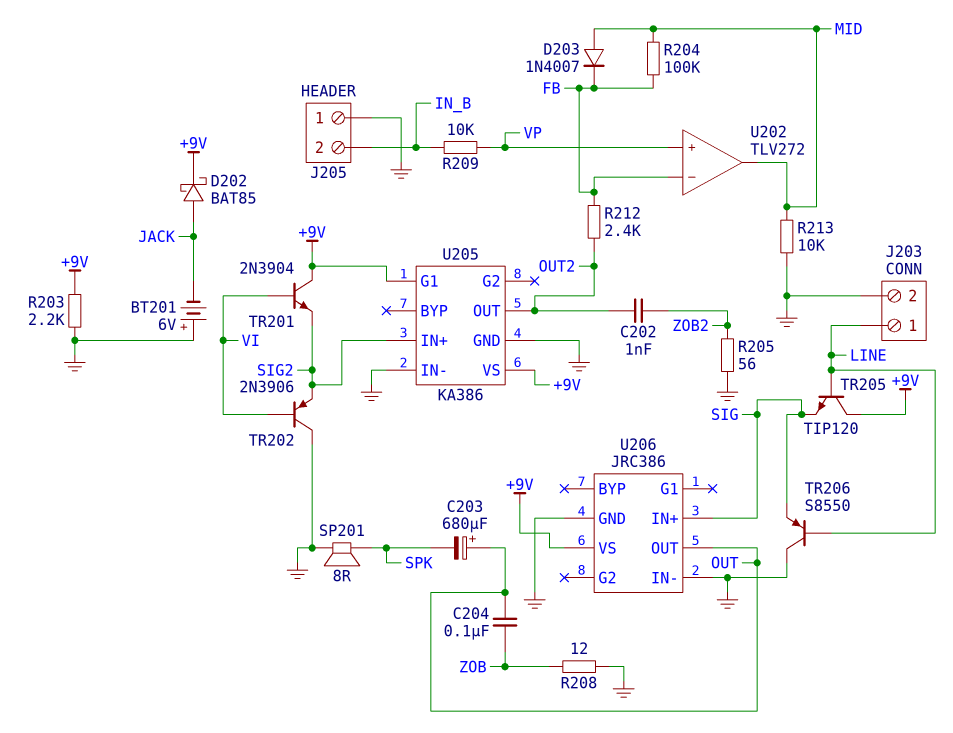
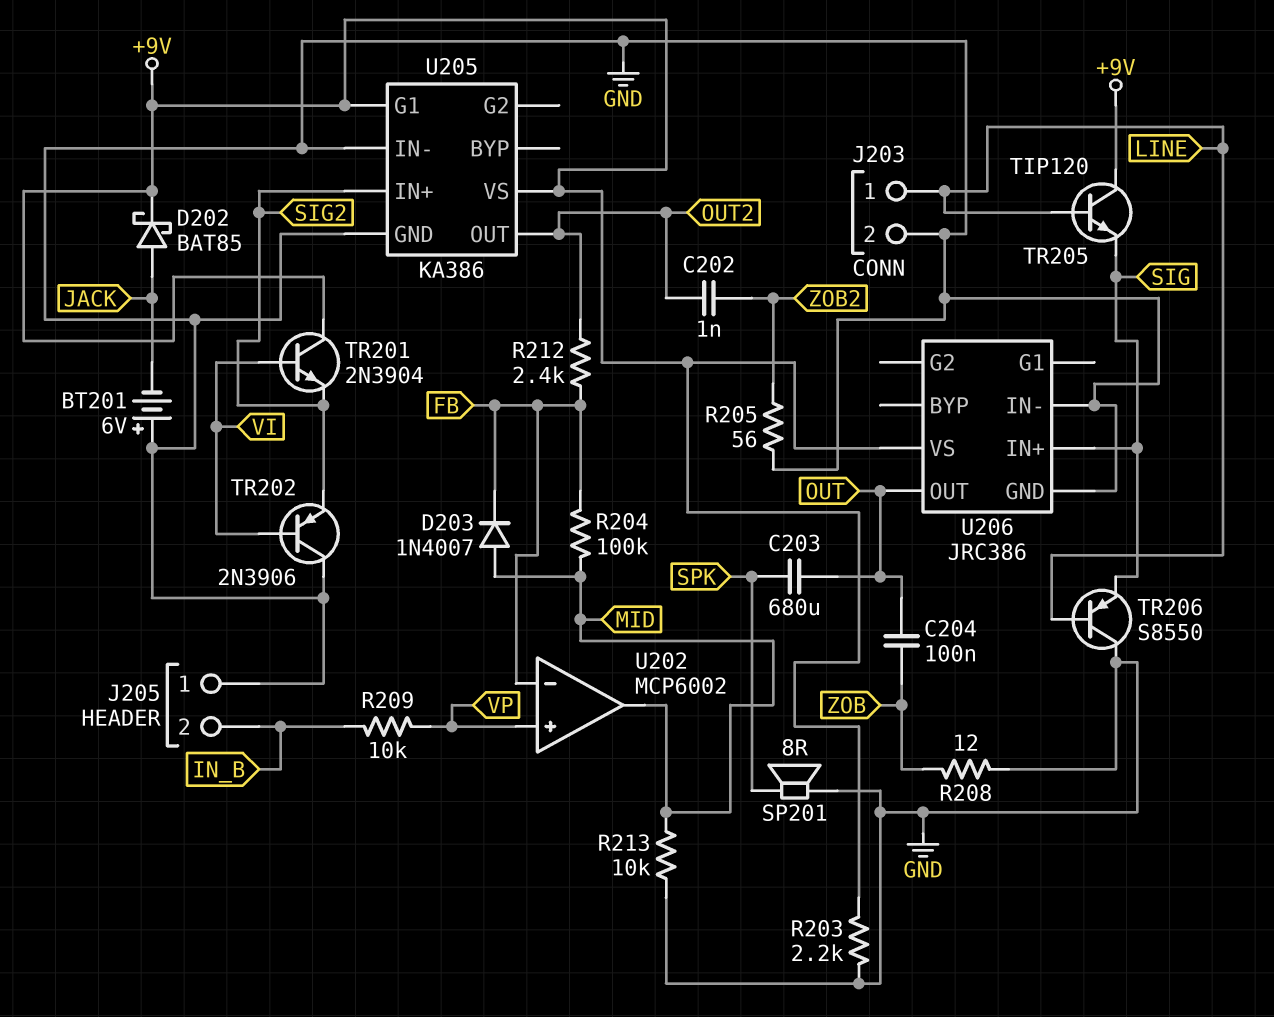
C203: 680uF (plus OUT, minus SPK) -> 680uF (OUT, SPK)
U202: TLV272 -> MCP6002

